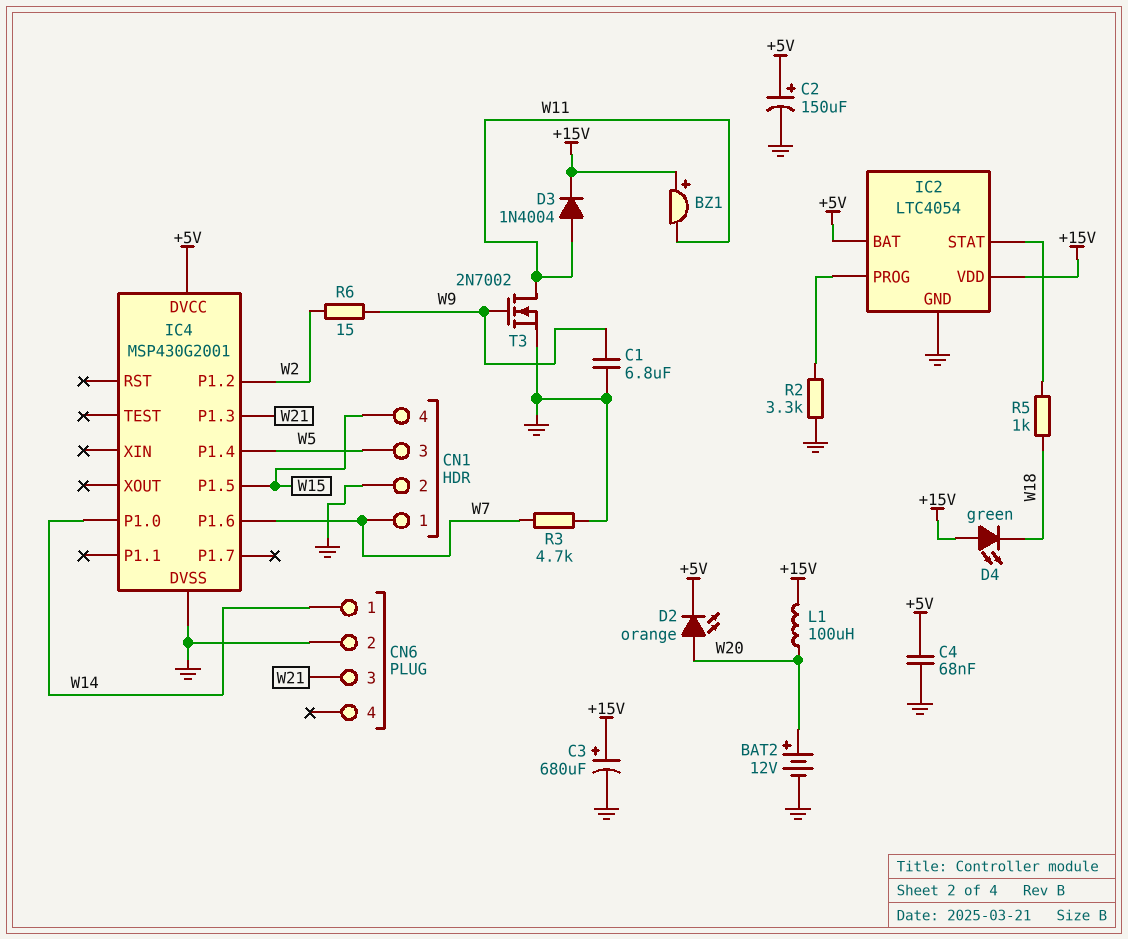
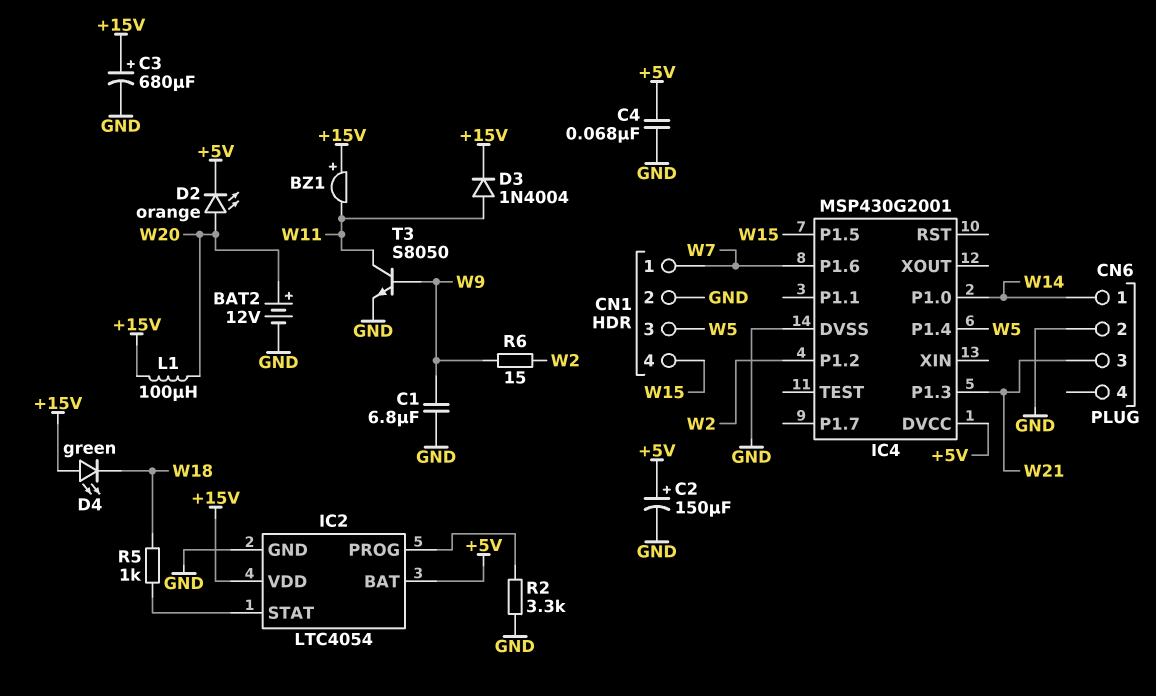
R3: 4.7k (GND, W7) -> none
T3: NMOS 2N7002 (G W9, D W11, S GND) -> NPN S8050 (B W9, C W11, E GND)

